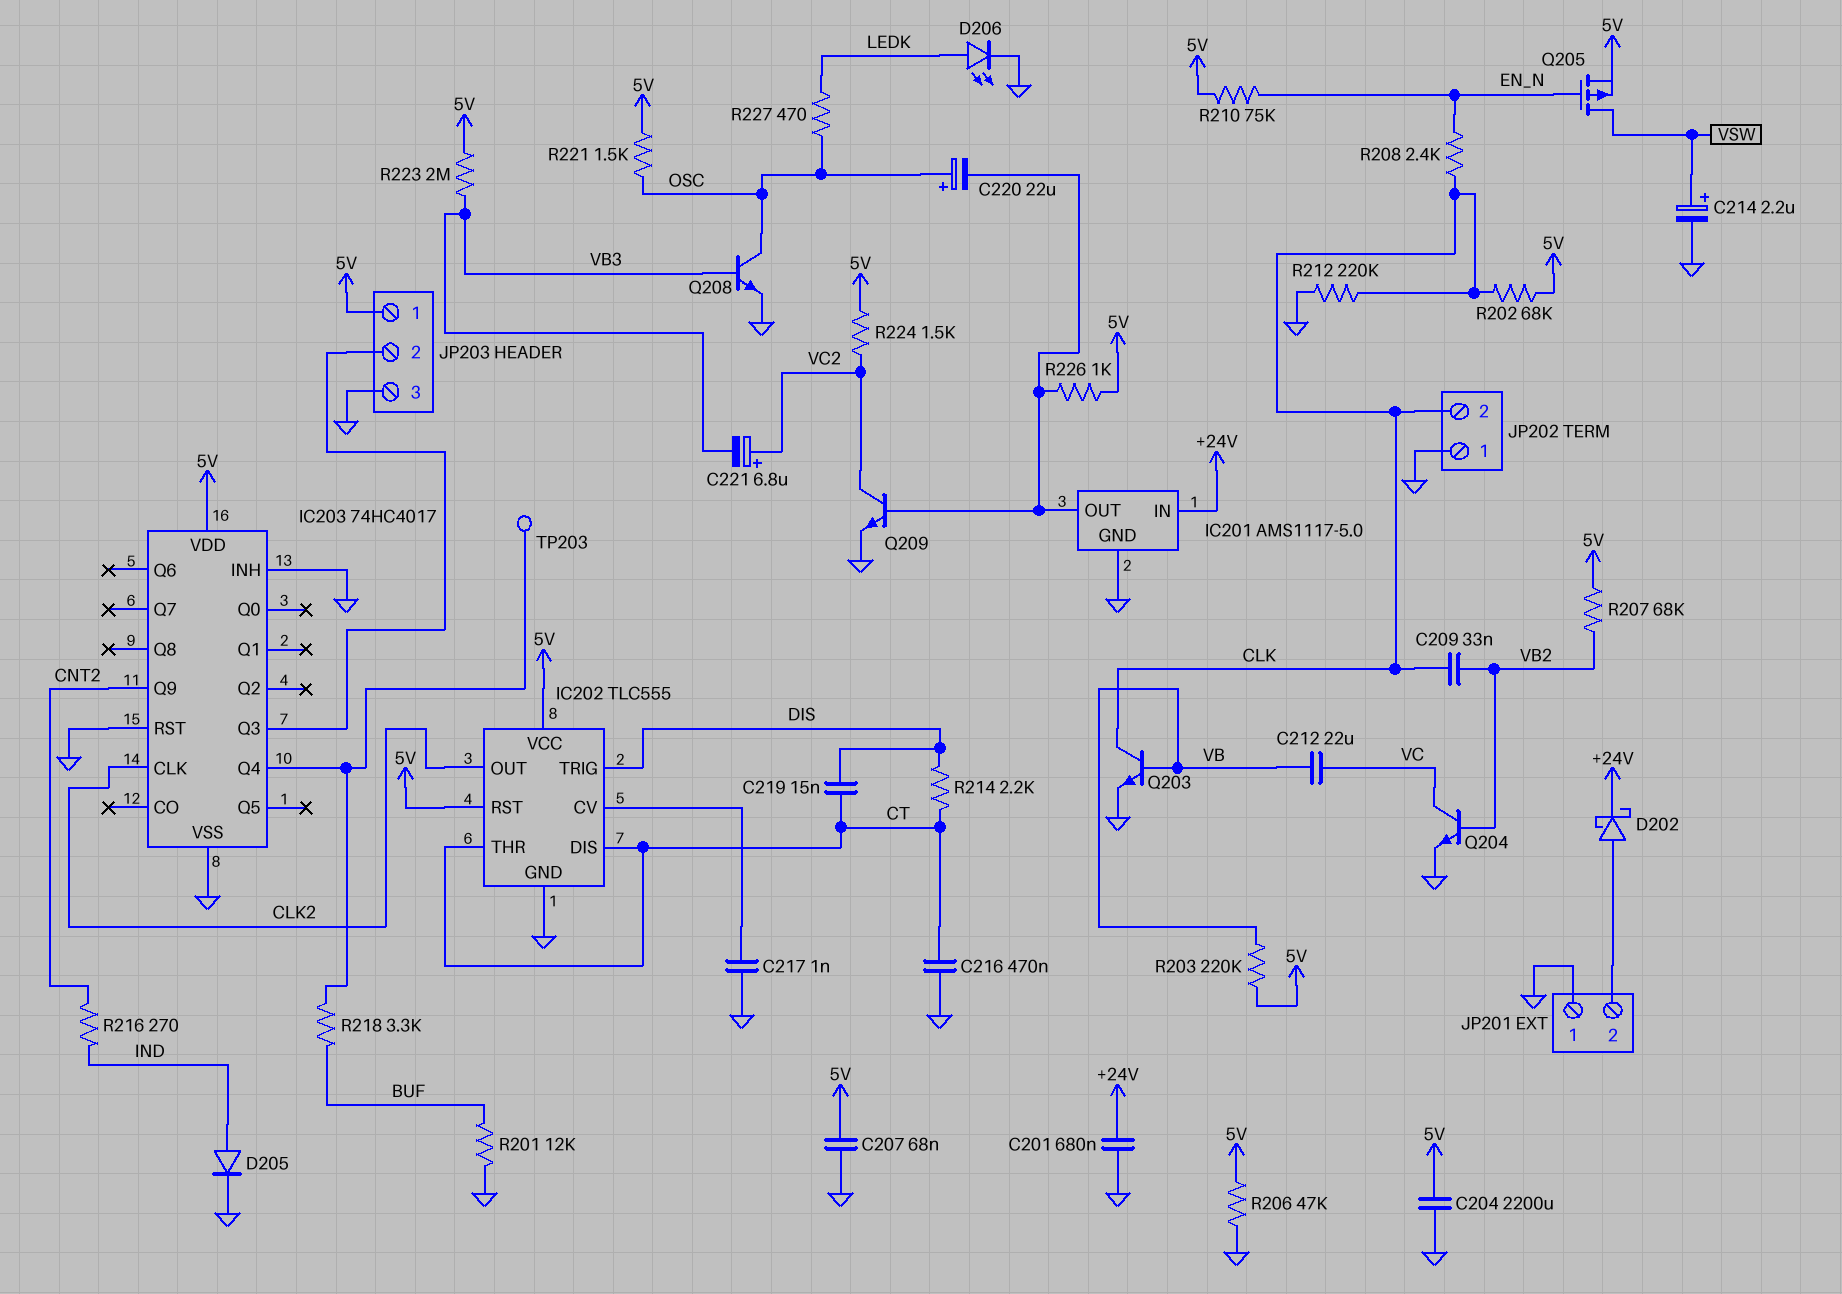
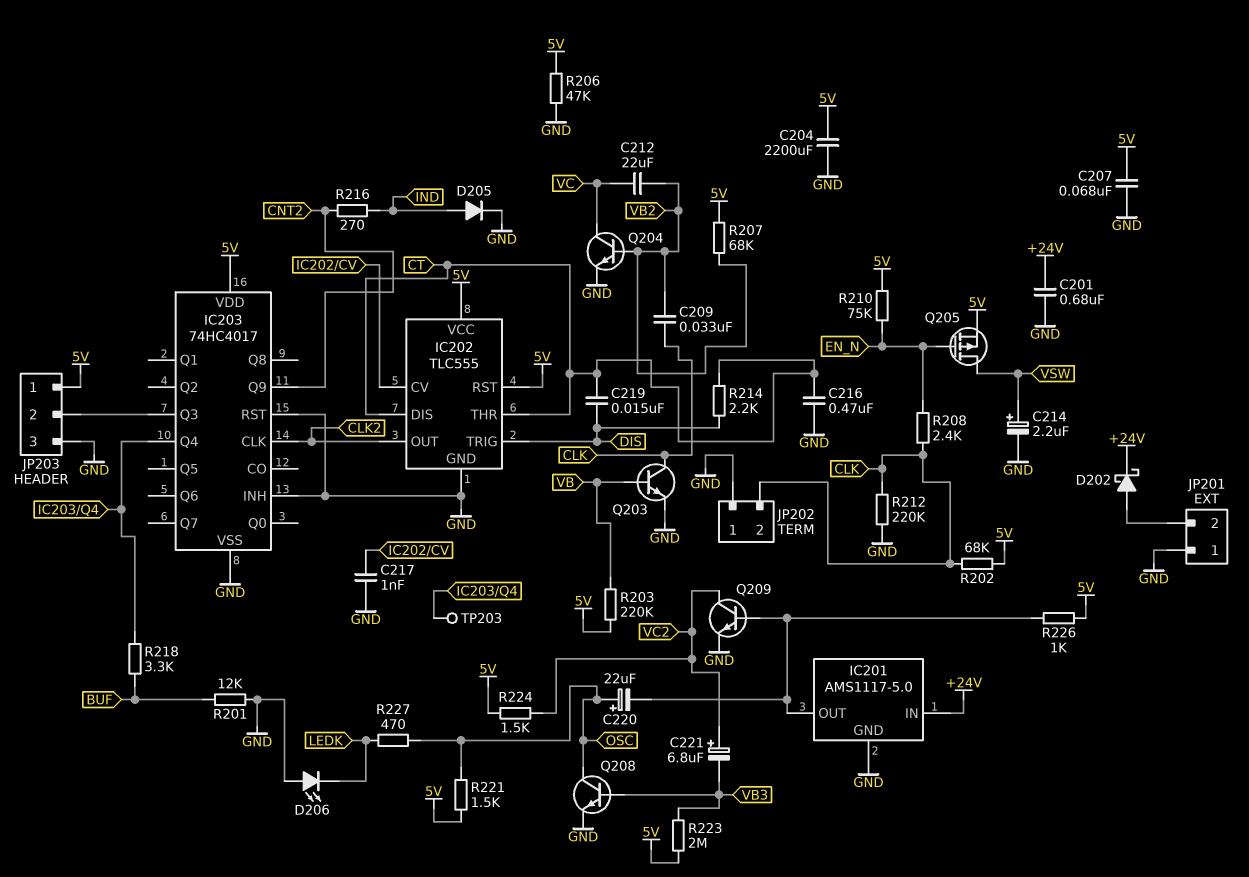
C212: 22uF (VB, VC) -> 22uF (VB2, VC)
D206: LED (A LEDK, K GND) -> LED (A GND, K LEDK)

